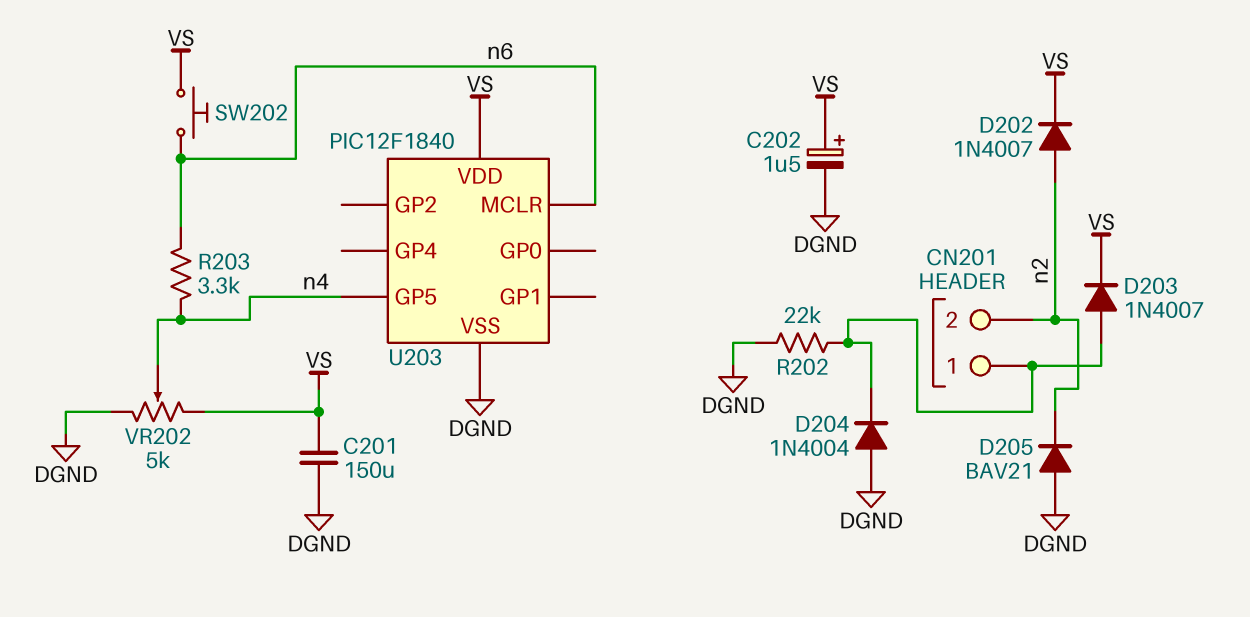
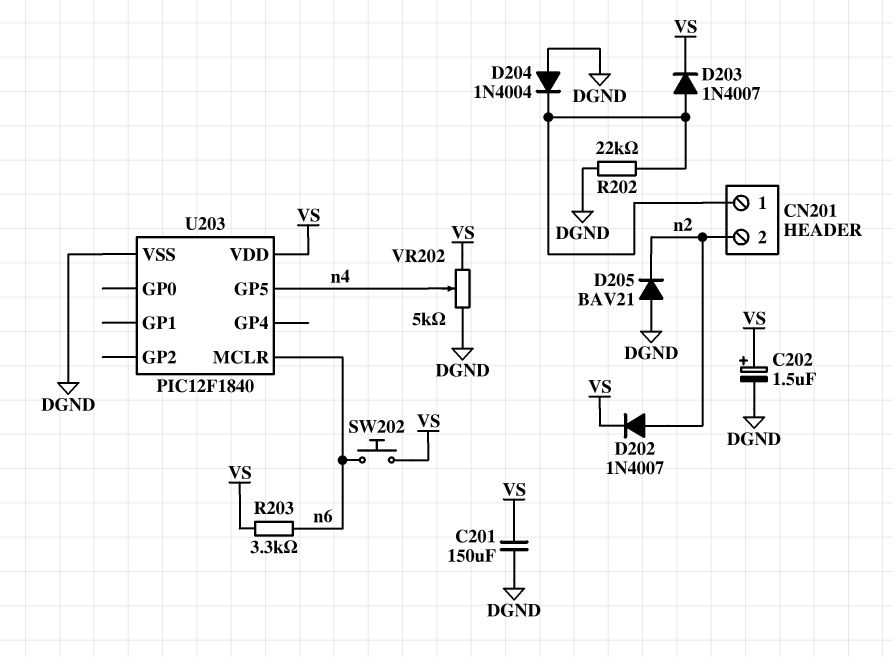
R203: 3.3k (n4, n6) -> 3.3k (VS, n6)

